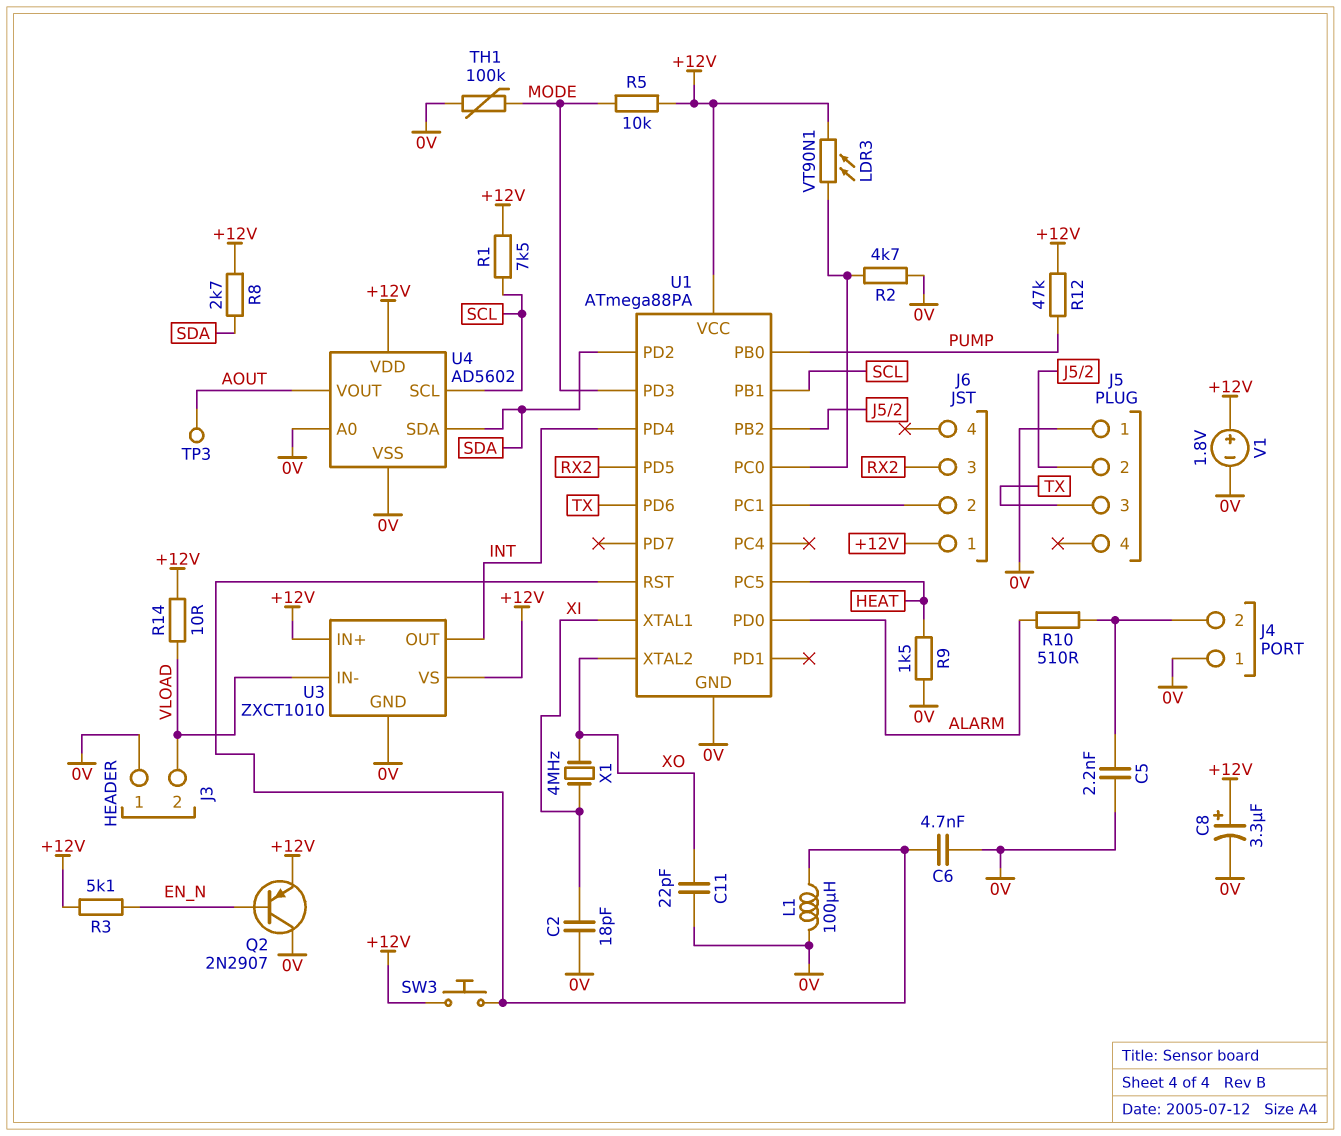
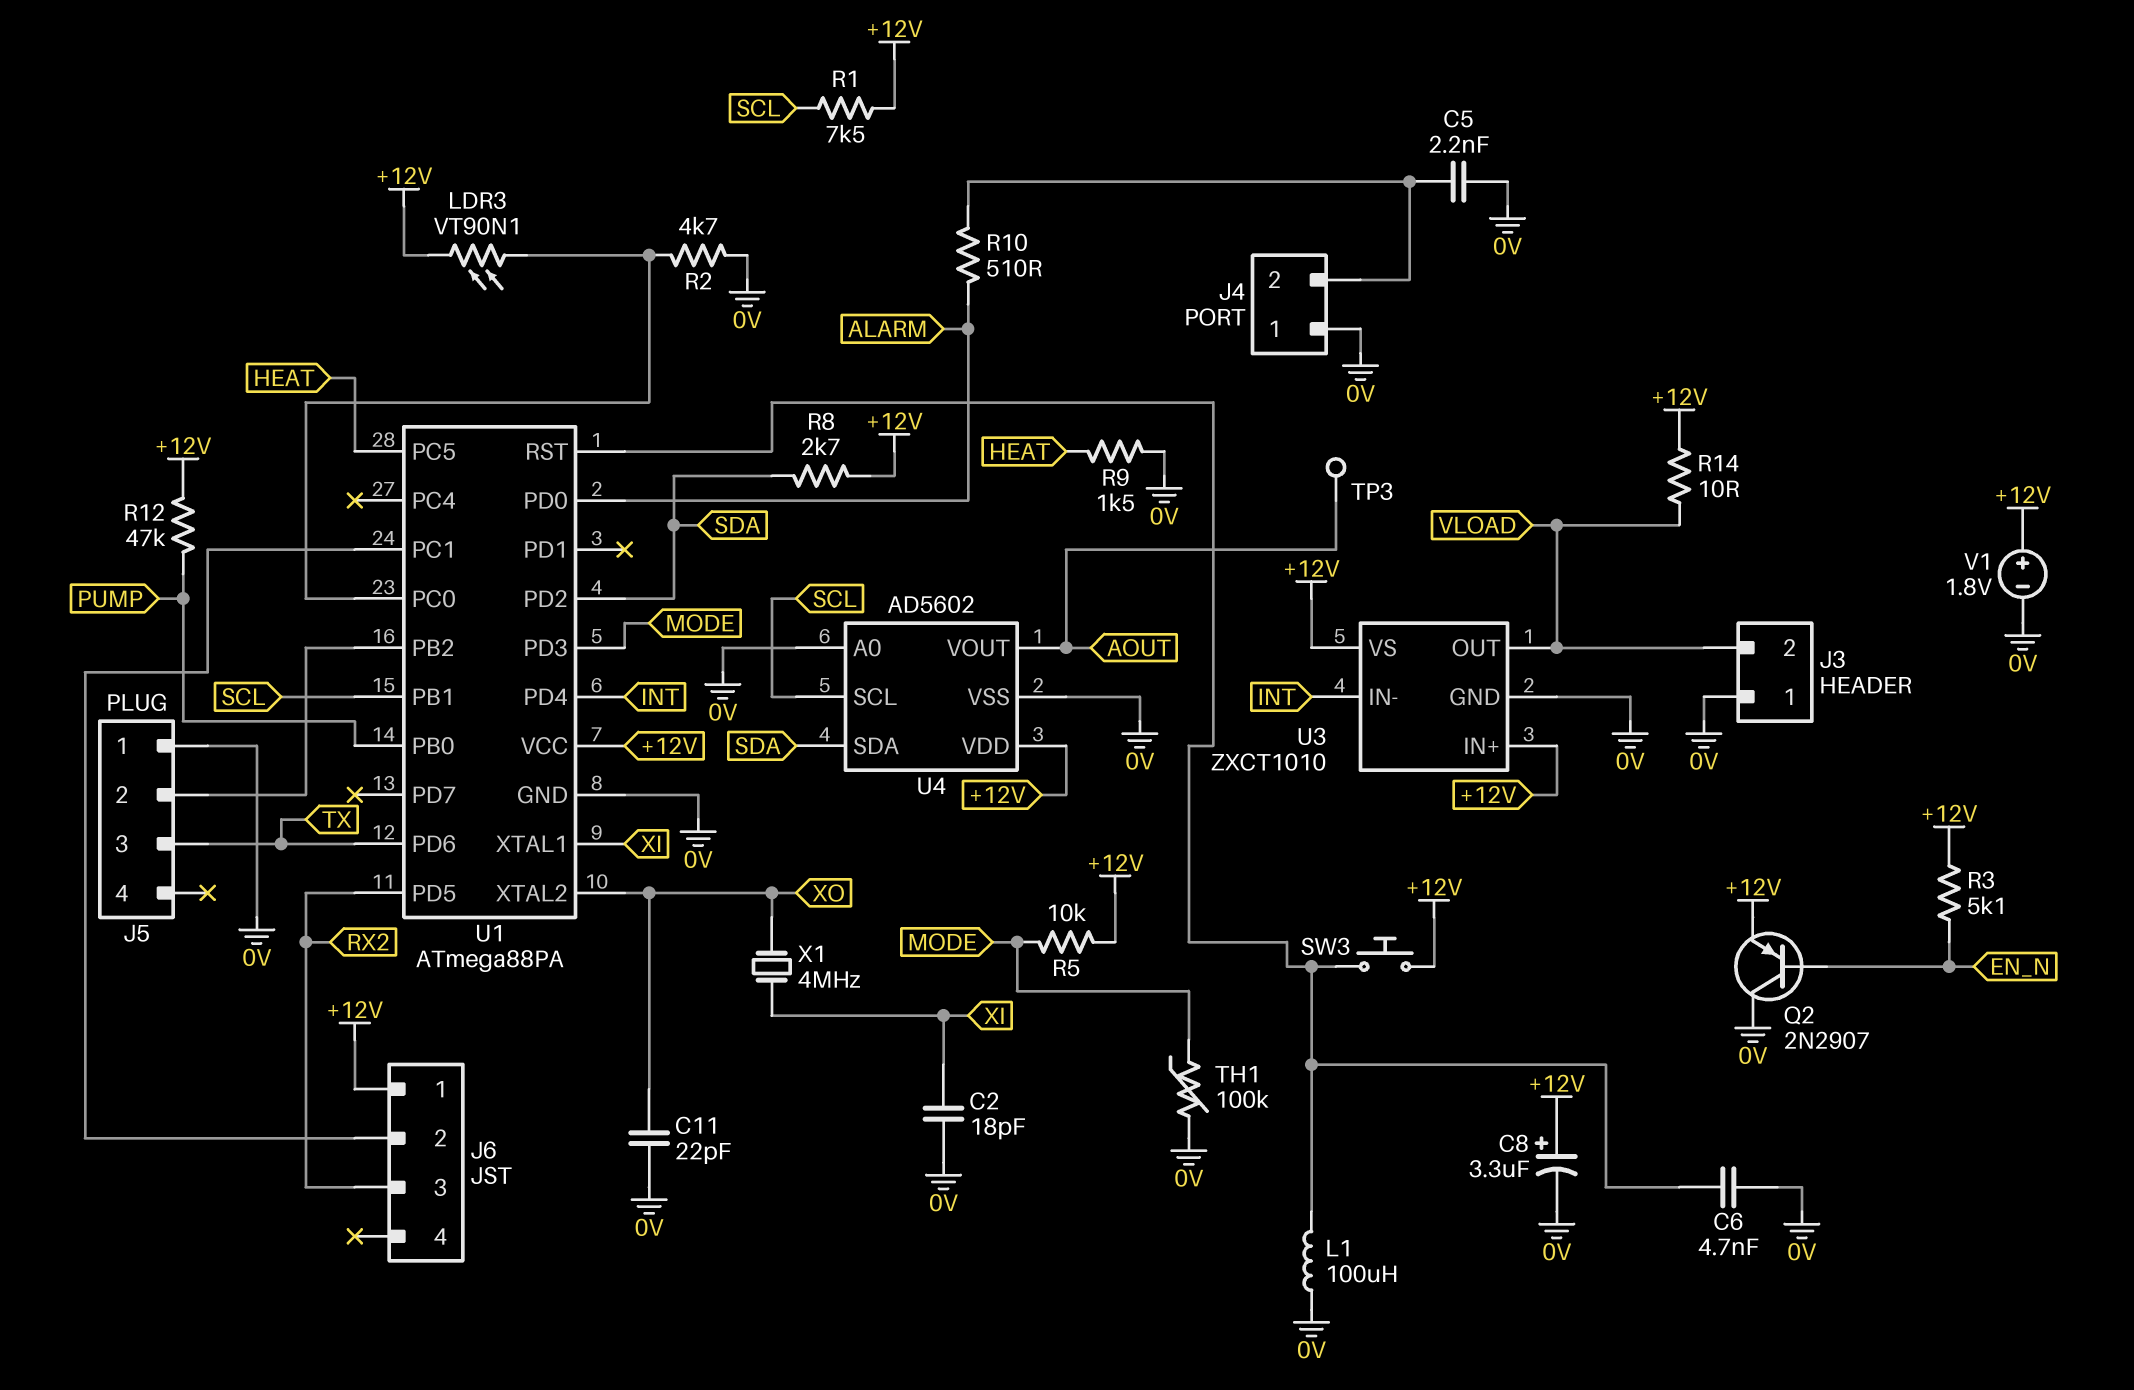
U3 pin IN-: VLOAD -> INT
U3 pin OUT: INT -> VLOAD

